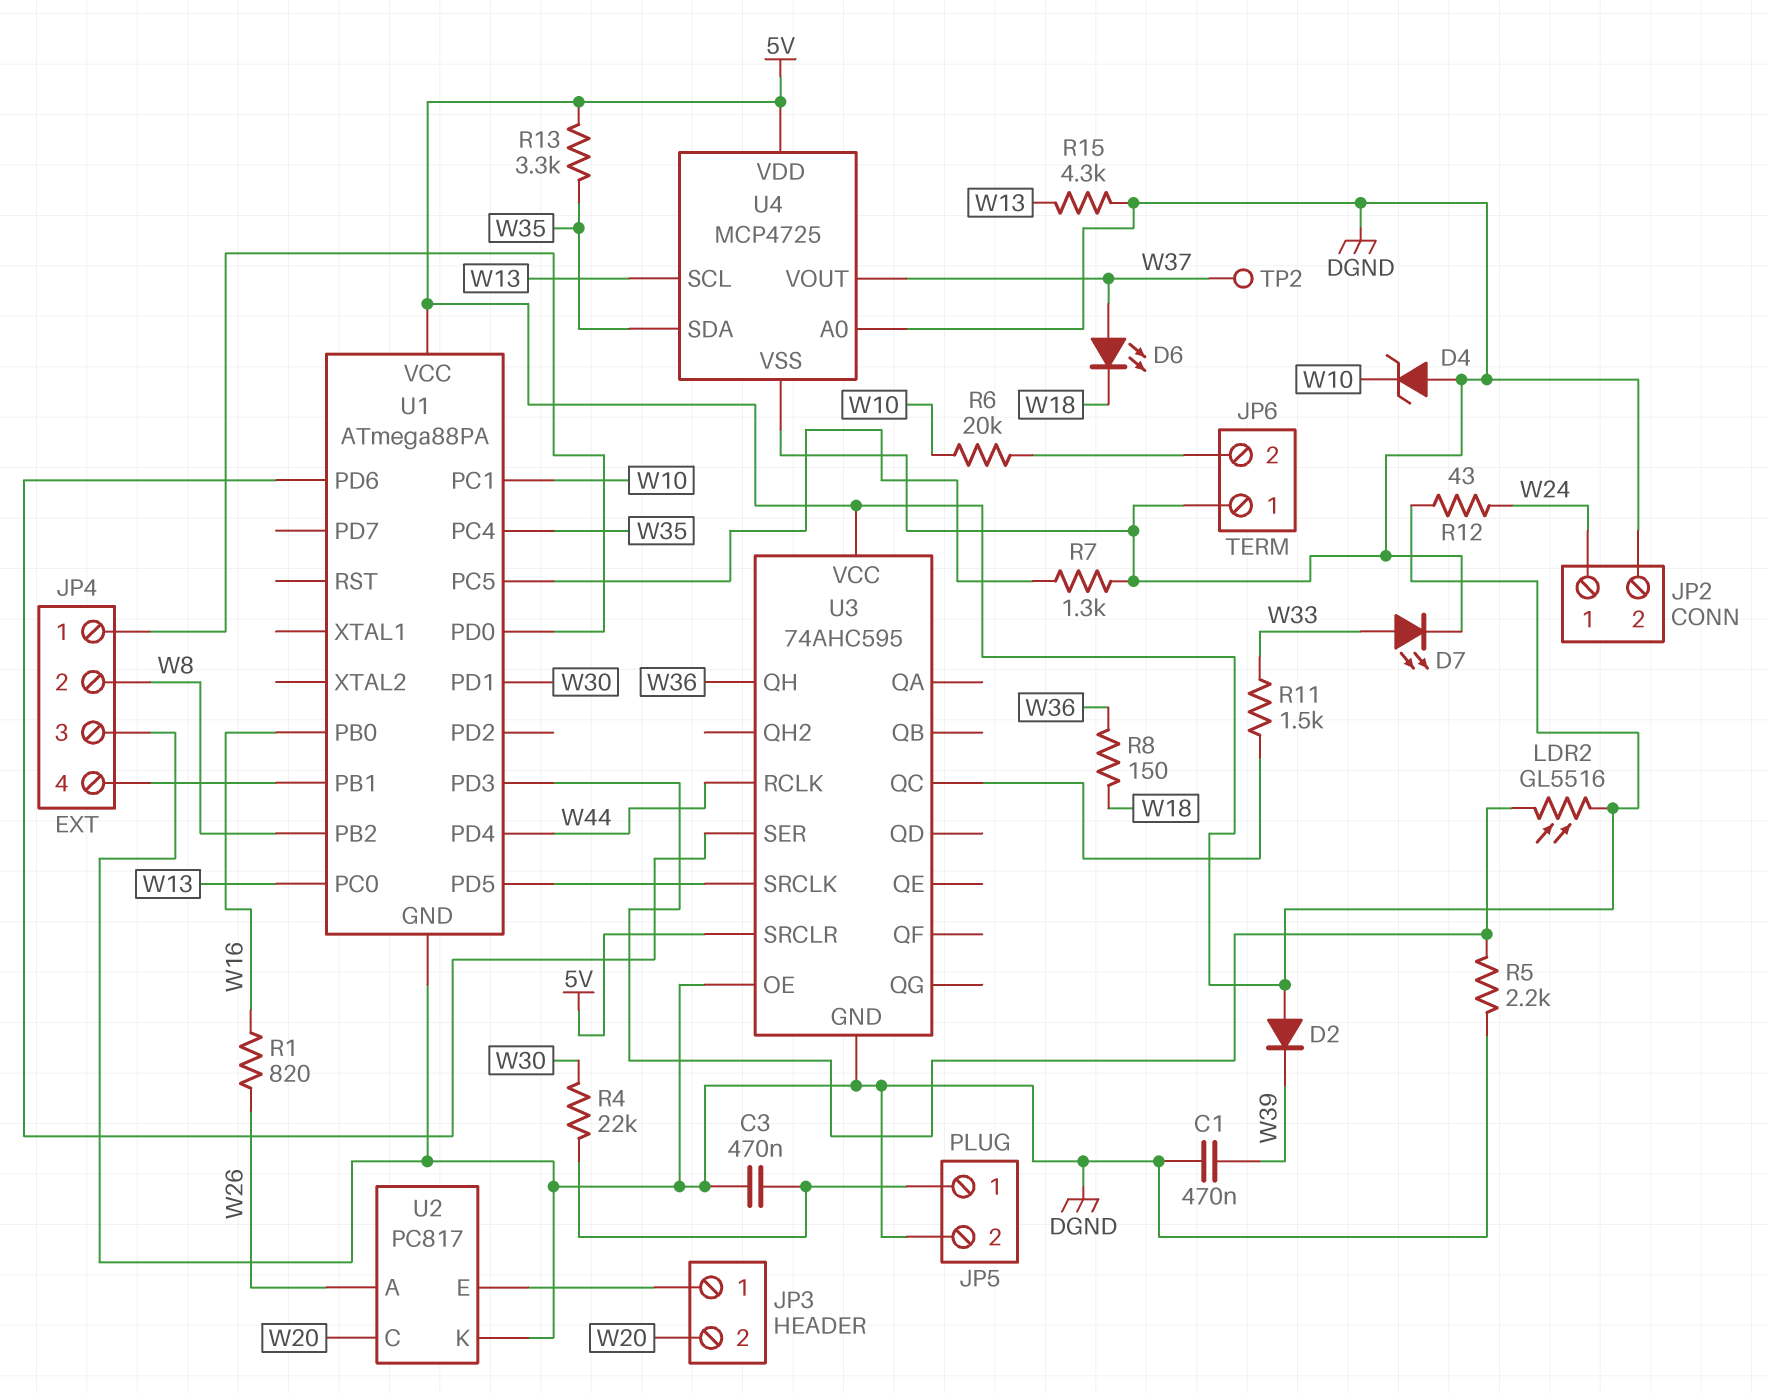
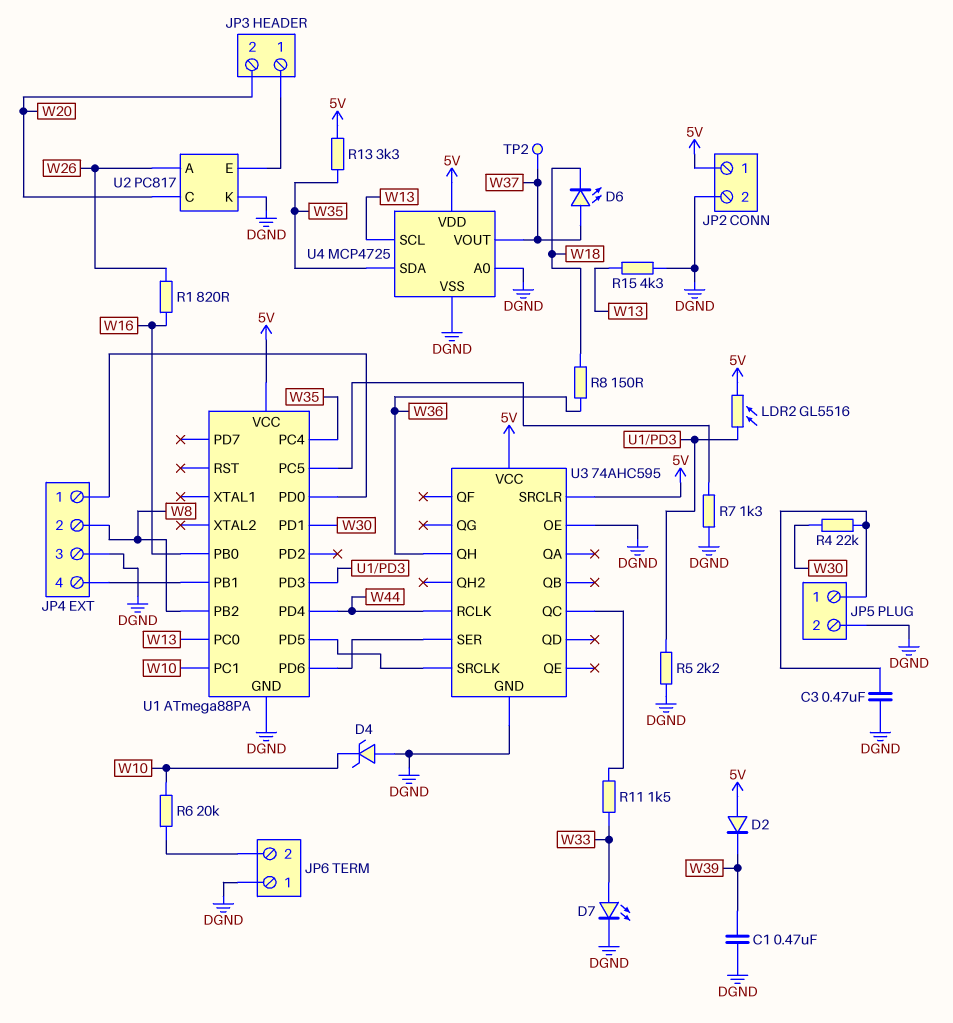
JP2 pin 1: W24 -> 5V
R12: 43 (5V, W24) -> none

